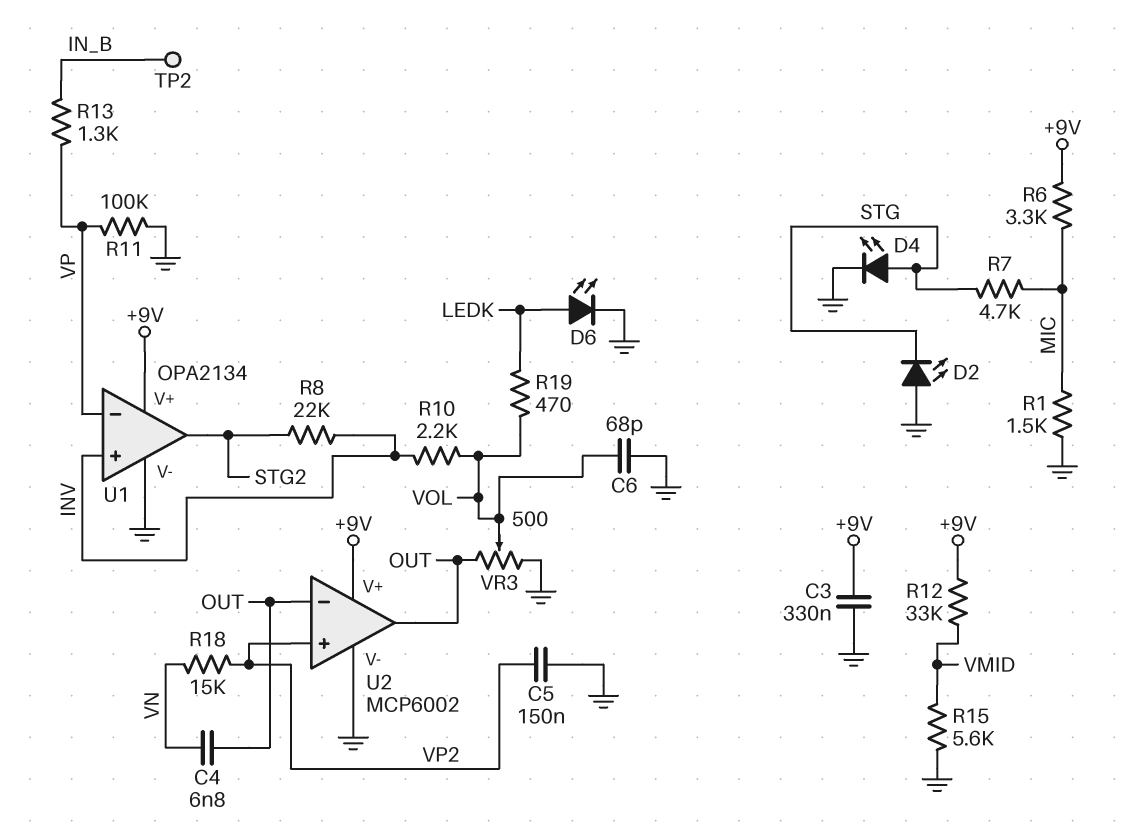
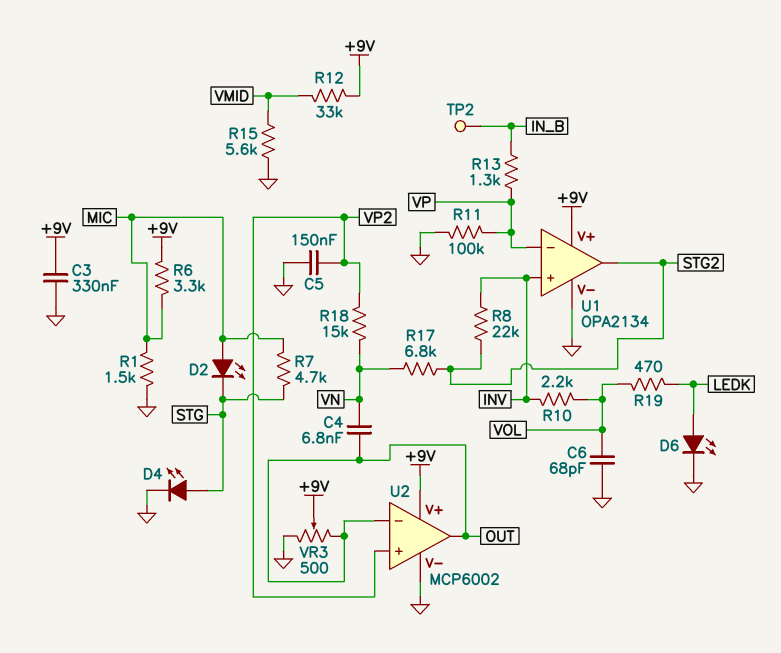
D2: LED (A GND, K STG) -> LED (A MIC, K STG)
R17: none -> 6.8k (STG2, VN)
VR3: 500 (GND, OUT, wiper VOL) -> 500 (GND, OUT, wiper +9V)

